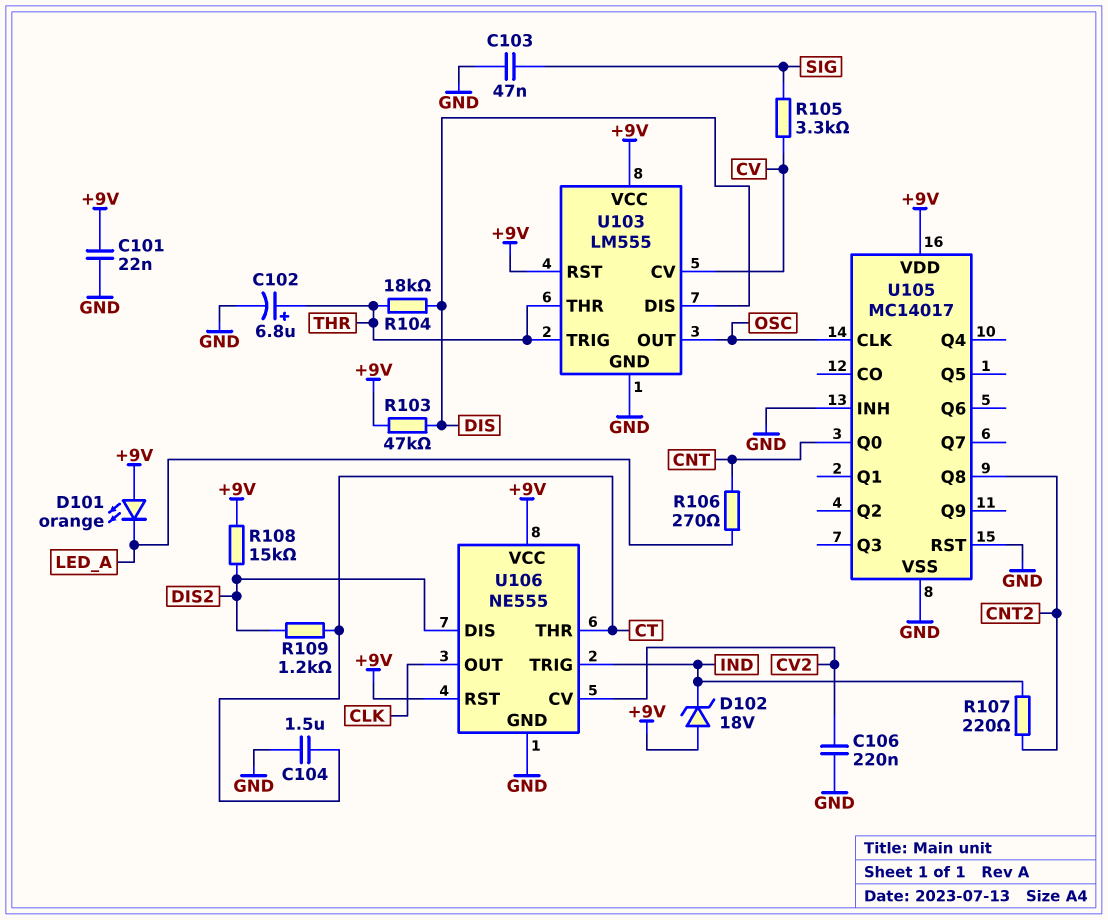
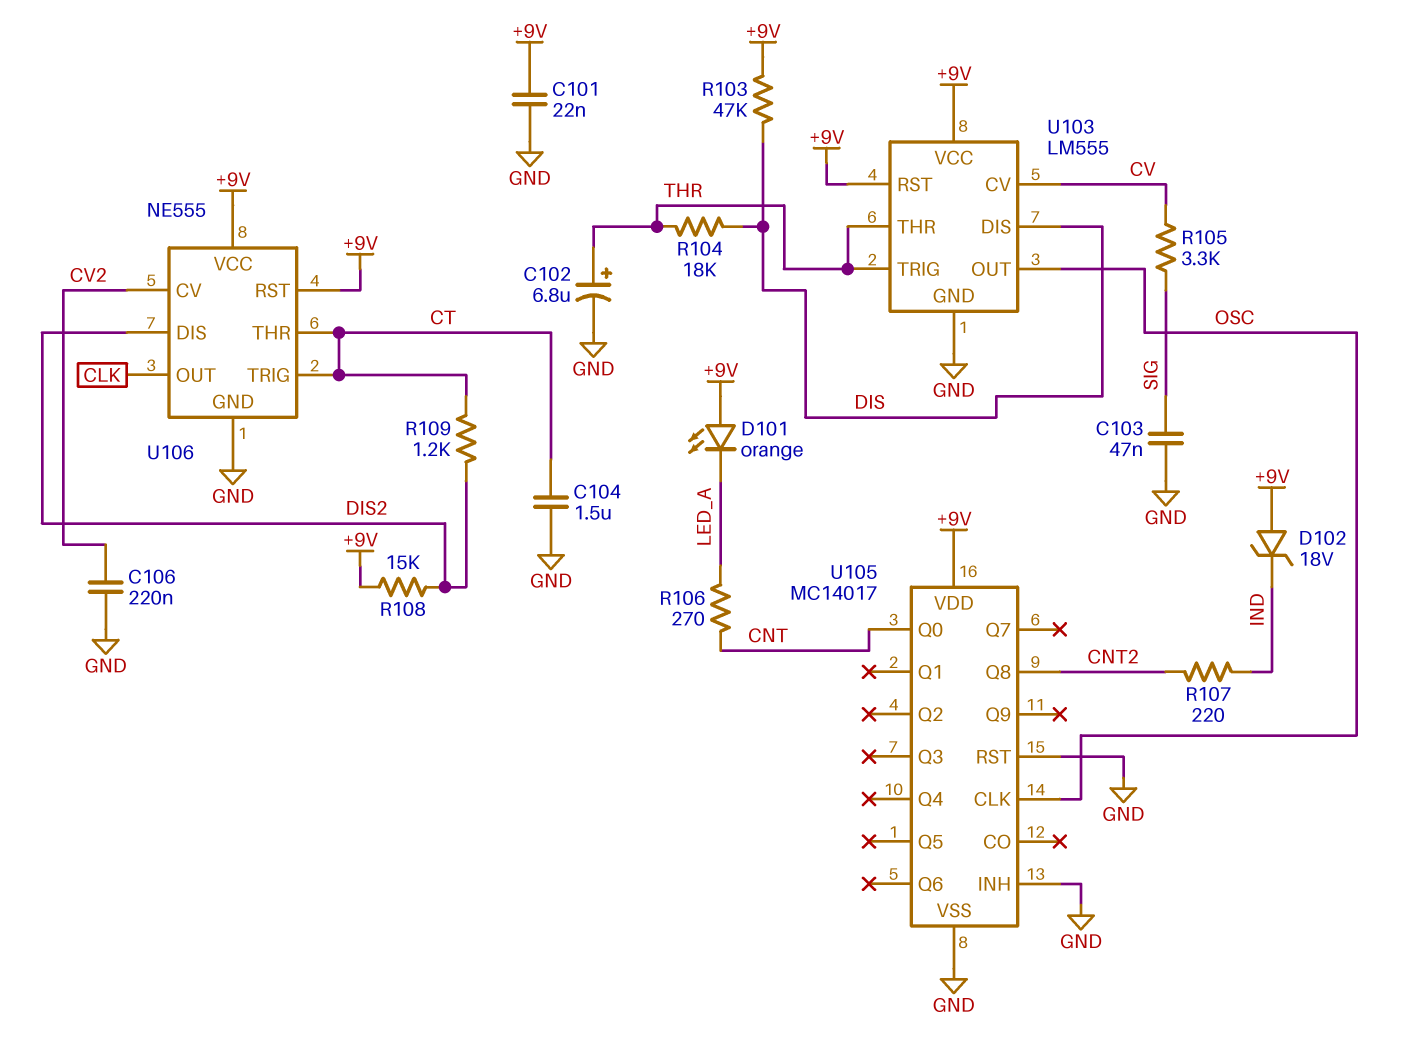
U106 pin TRIG: IND -> CT

